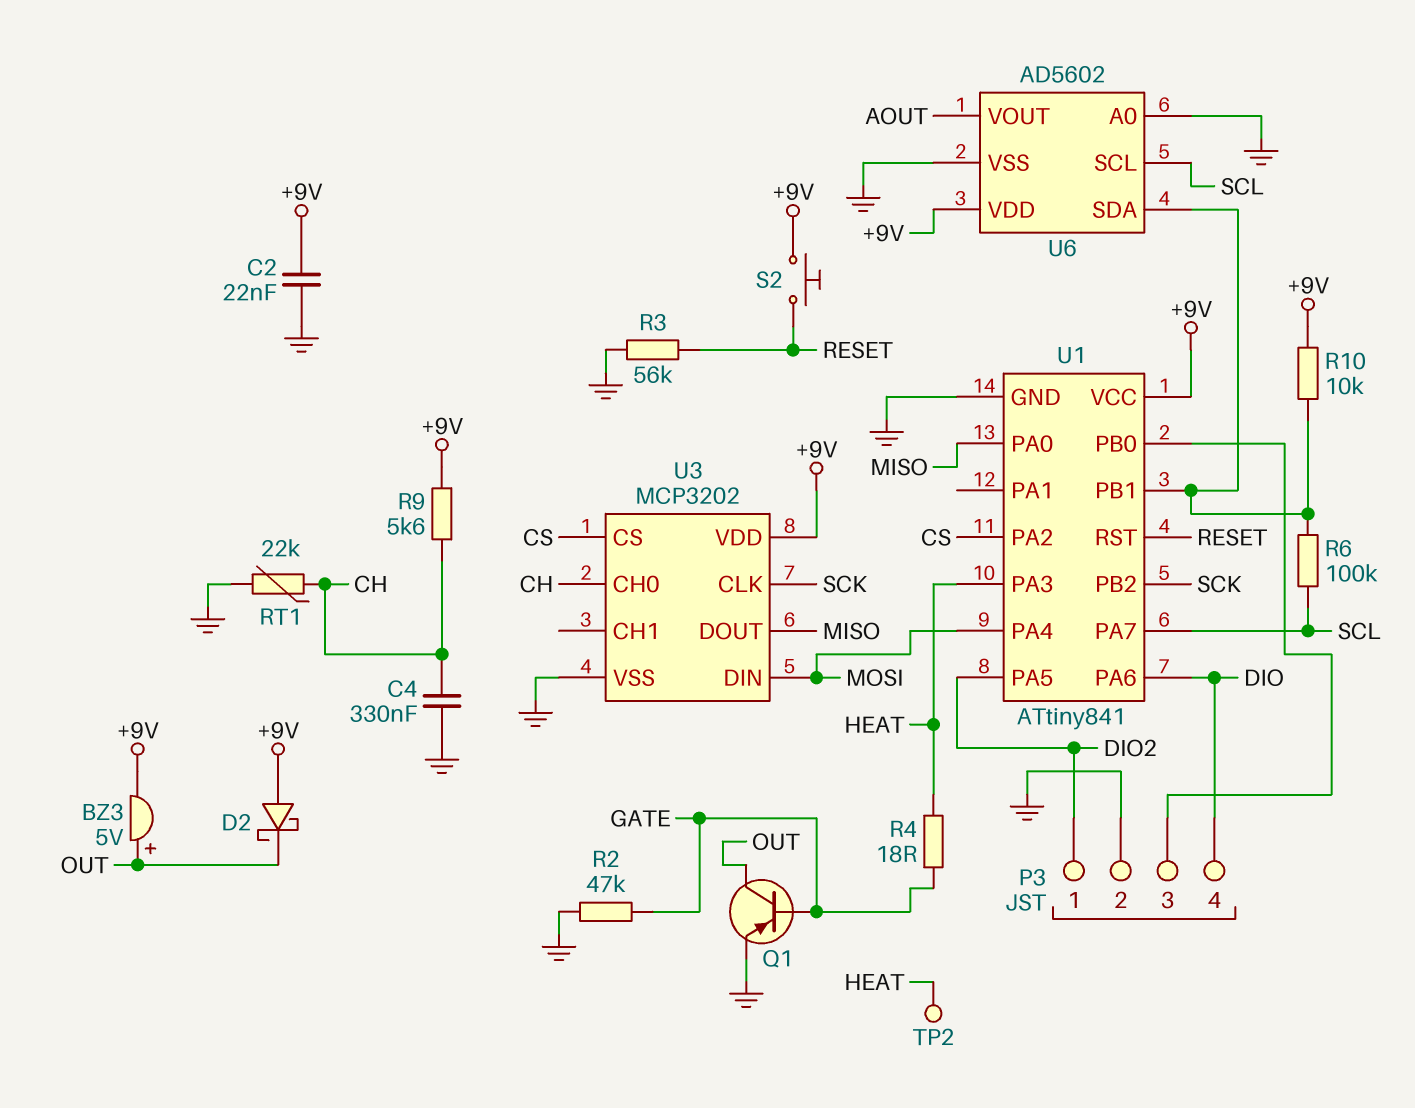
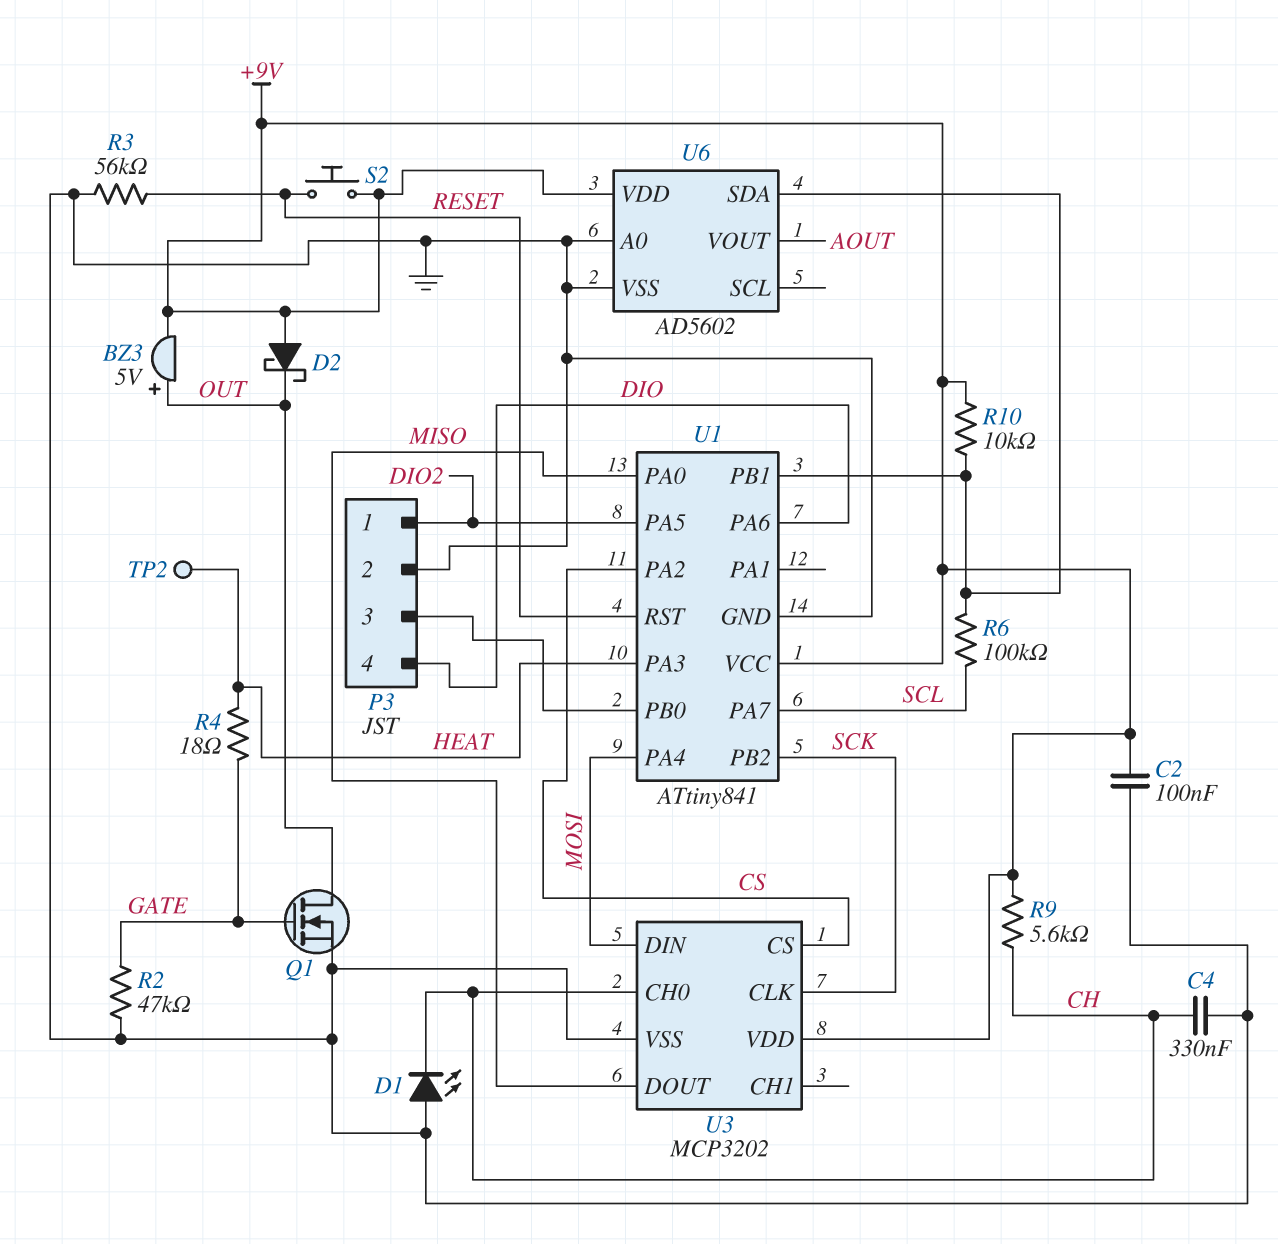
C2: 22nF (+9V, GND) -> 100nF (+9V, GND)
D1: none -> LED (A GND, K CH)
Q1: PNP (B GATE, C OUT, E GND) -> NMOS (G GATE, D OUT, S GND)
RT1: 22k (CH, GND) -> none
U6 pin SCL: SCL -> none

